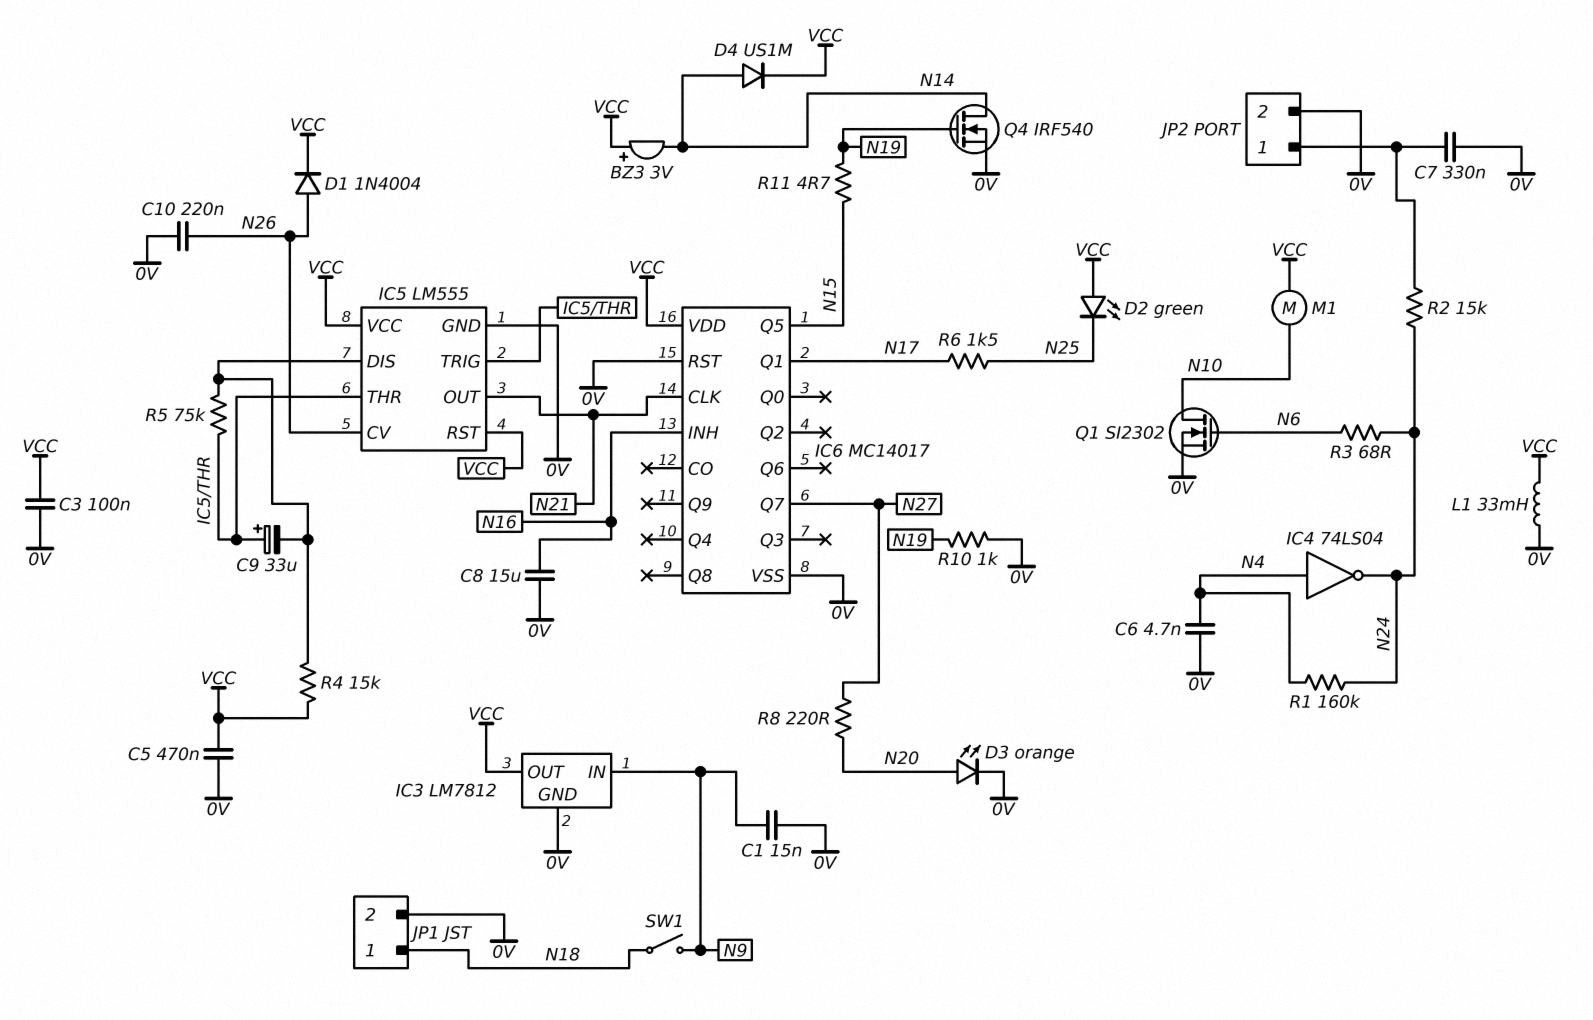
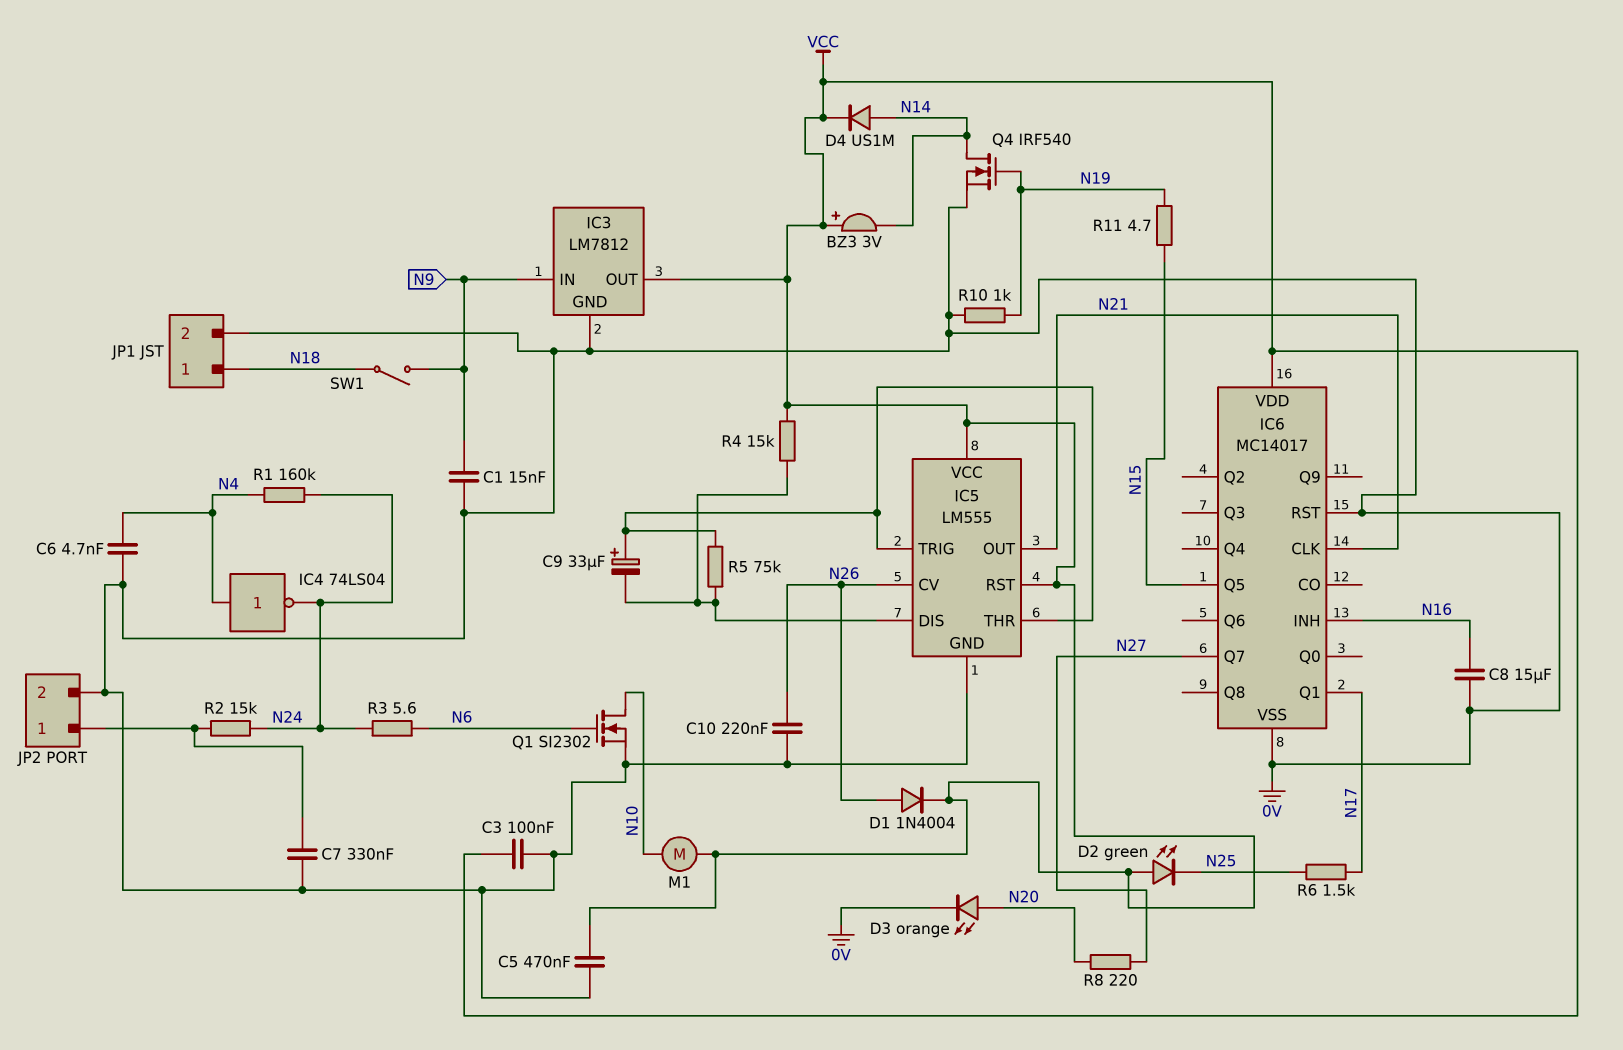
L1: 33mH (0V, VCC) -> none
R3: 68 (N6, N24) -> 5.6 (N6, N24)

